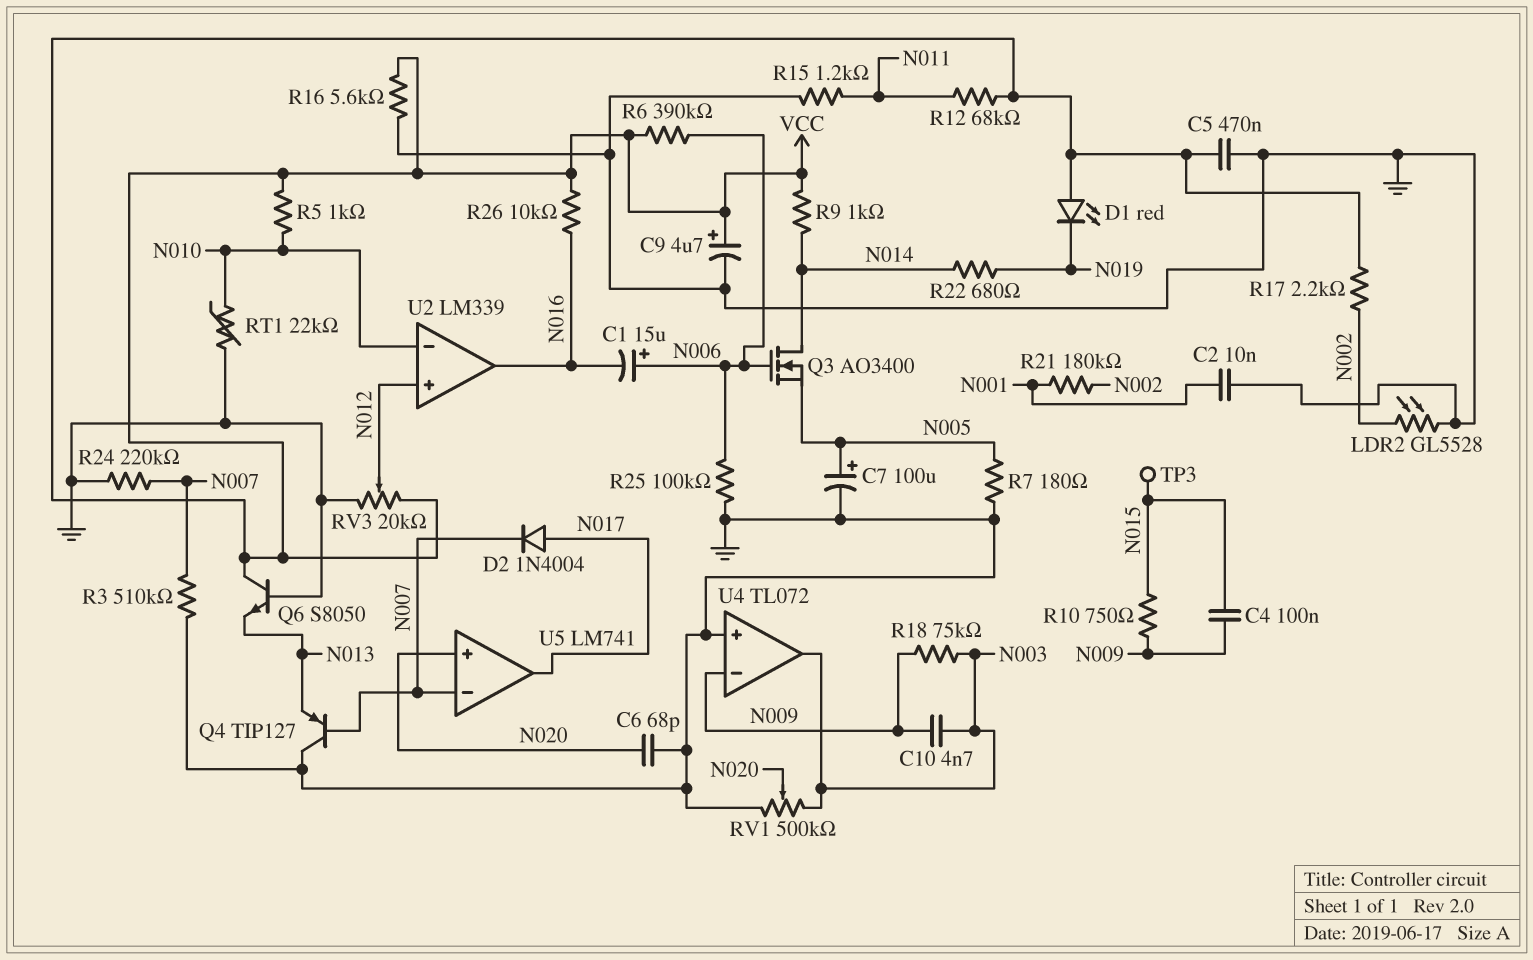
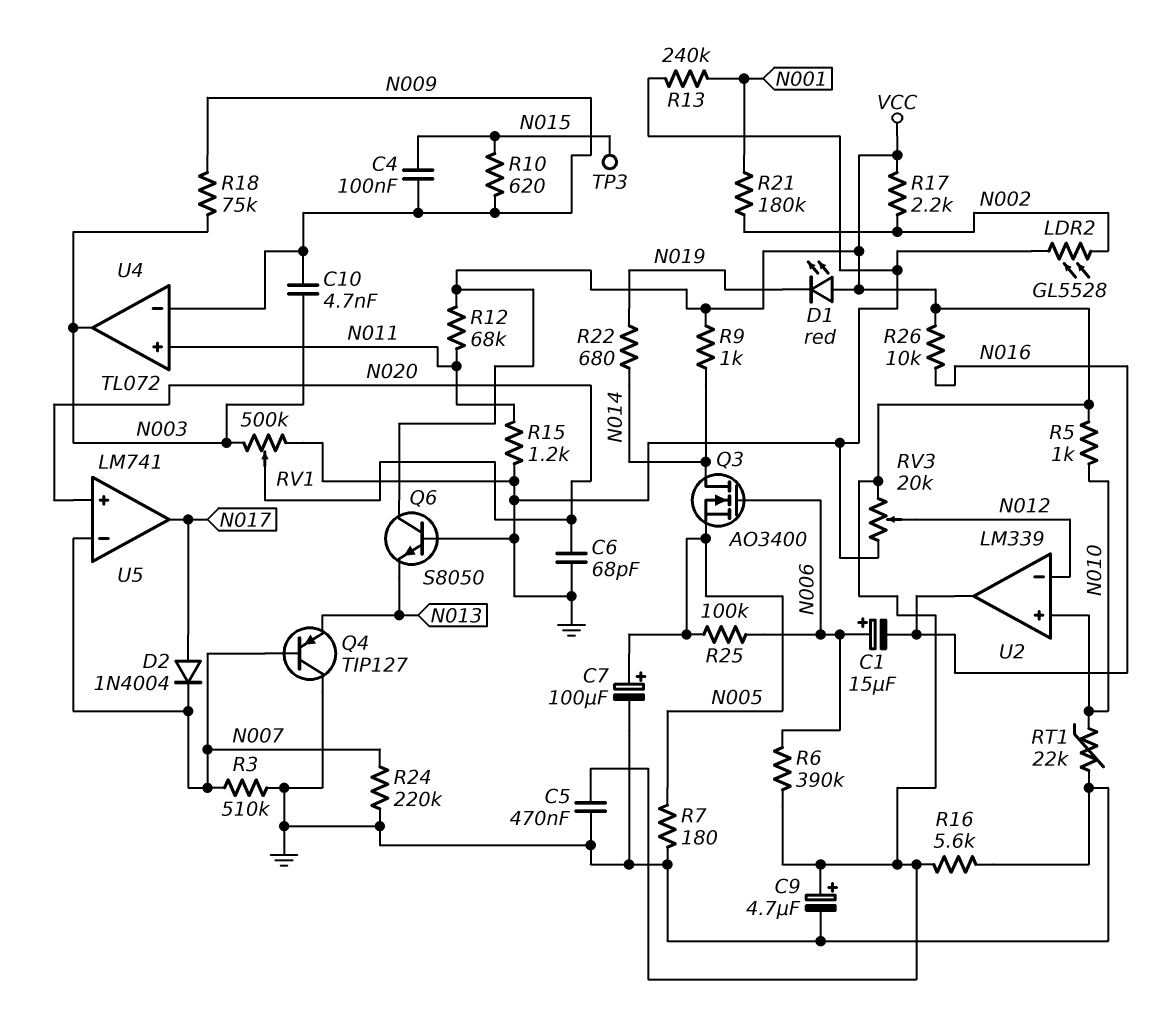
C2: 10nF (GND, N001) -> none
R10: 750 (N009, N015) -> 620 (N009, N015)
R13: none -> 240k (GND, N001)
R25: 100k (GND, N006) -> 100k (N005, N006)
U2 pin in+: N012 -> N010
U2 pin in-: N010 -> N012
U4 pin in+: GND -> N011

